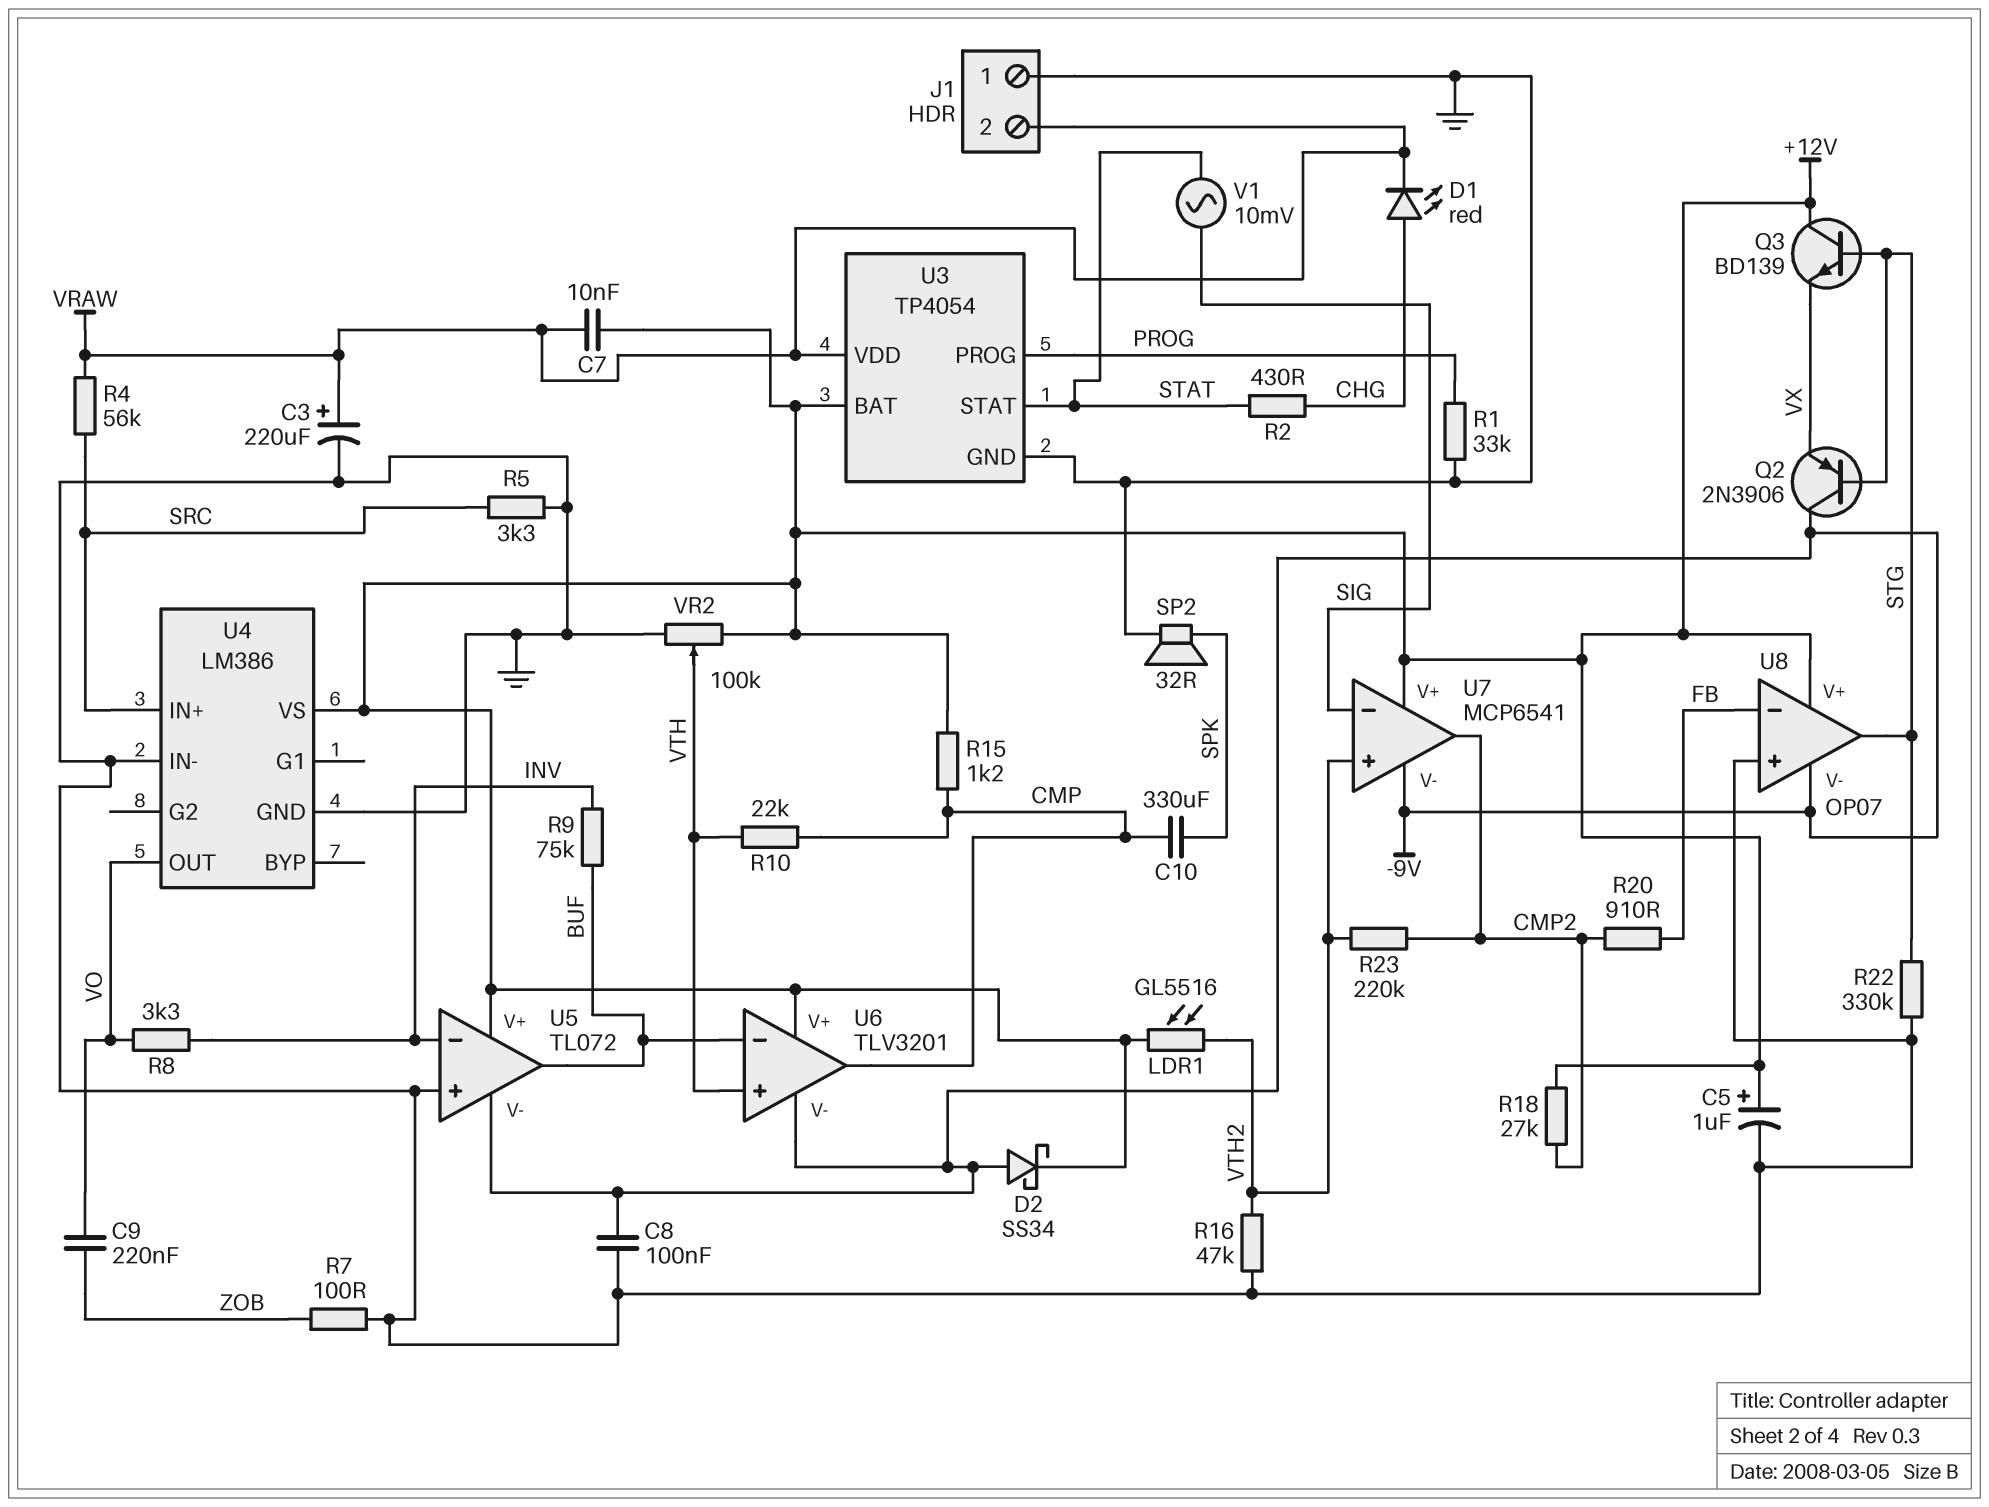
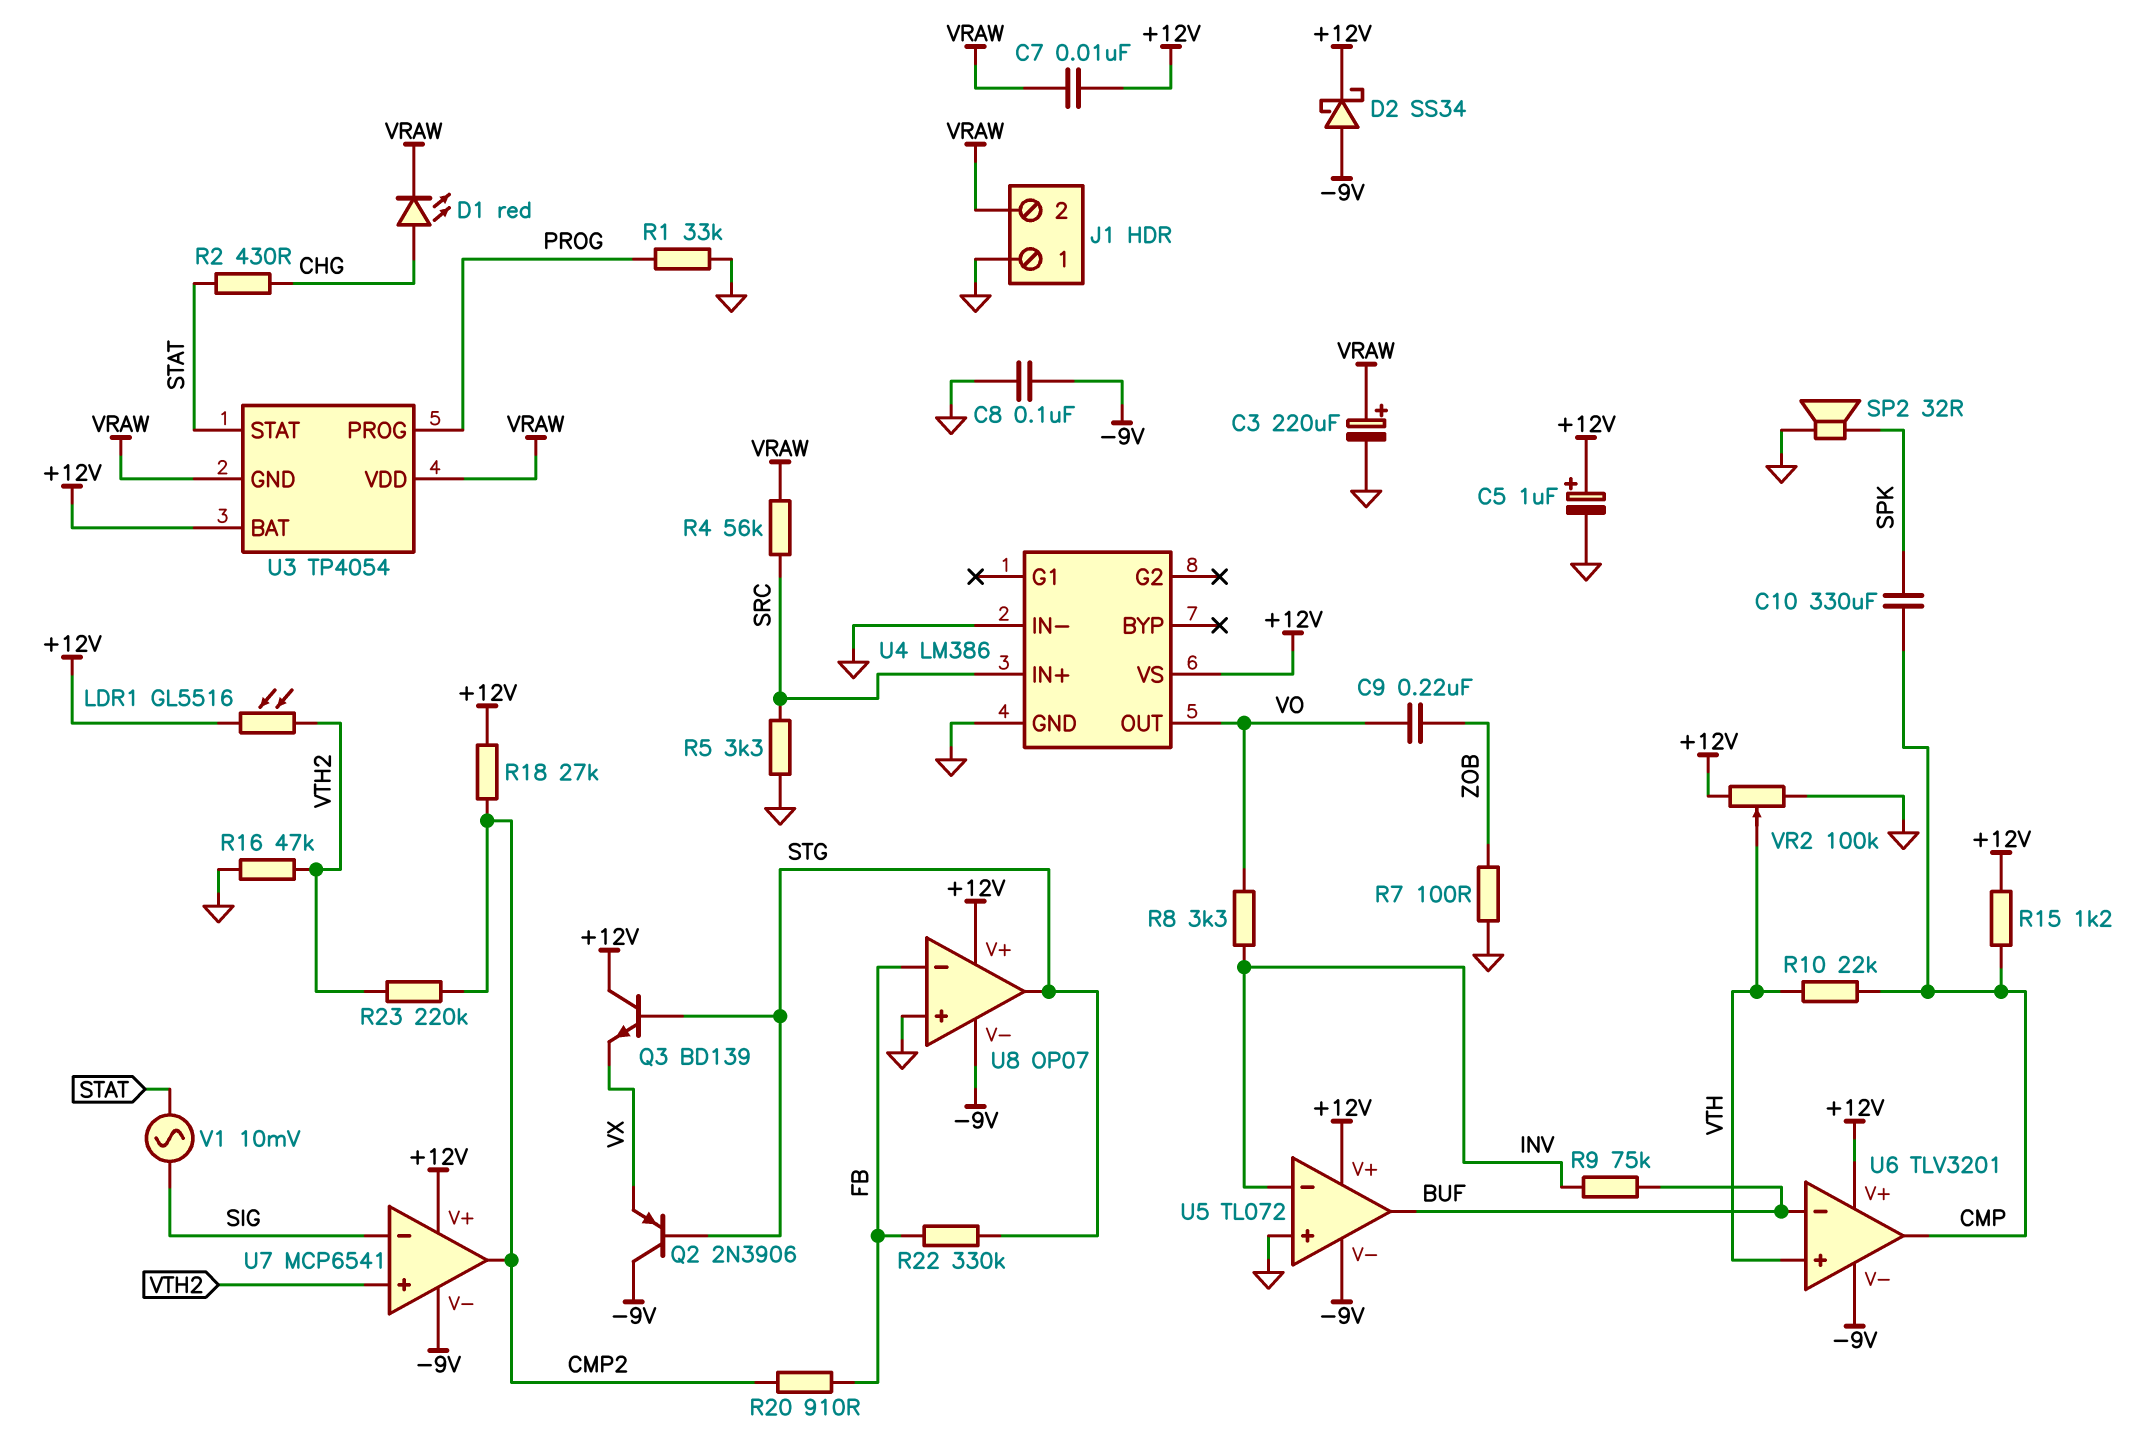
R22: 330k (GND, STG) -> 330k (FB, STG)
U3 pin GND: GND -> VRAW

